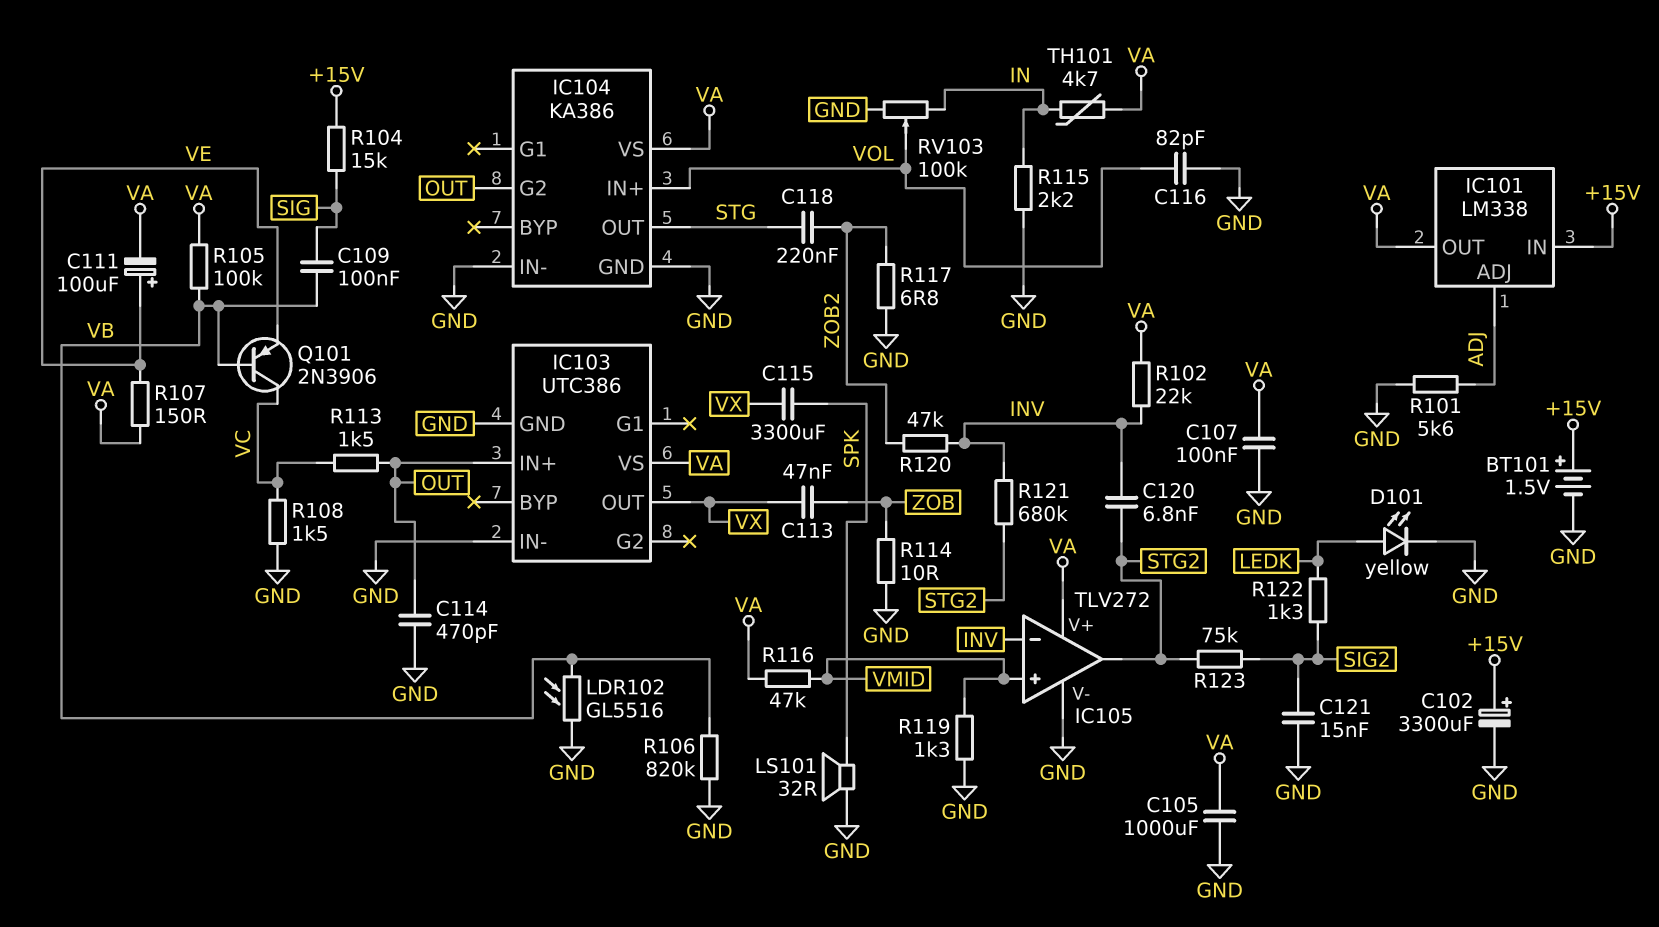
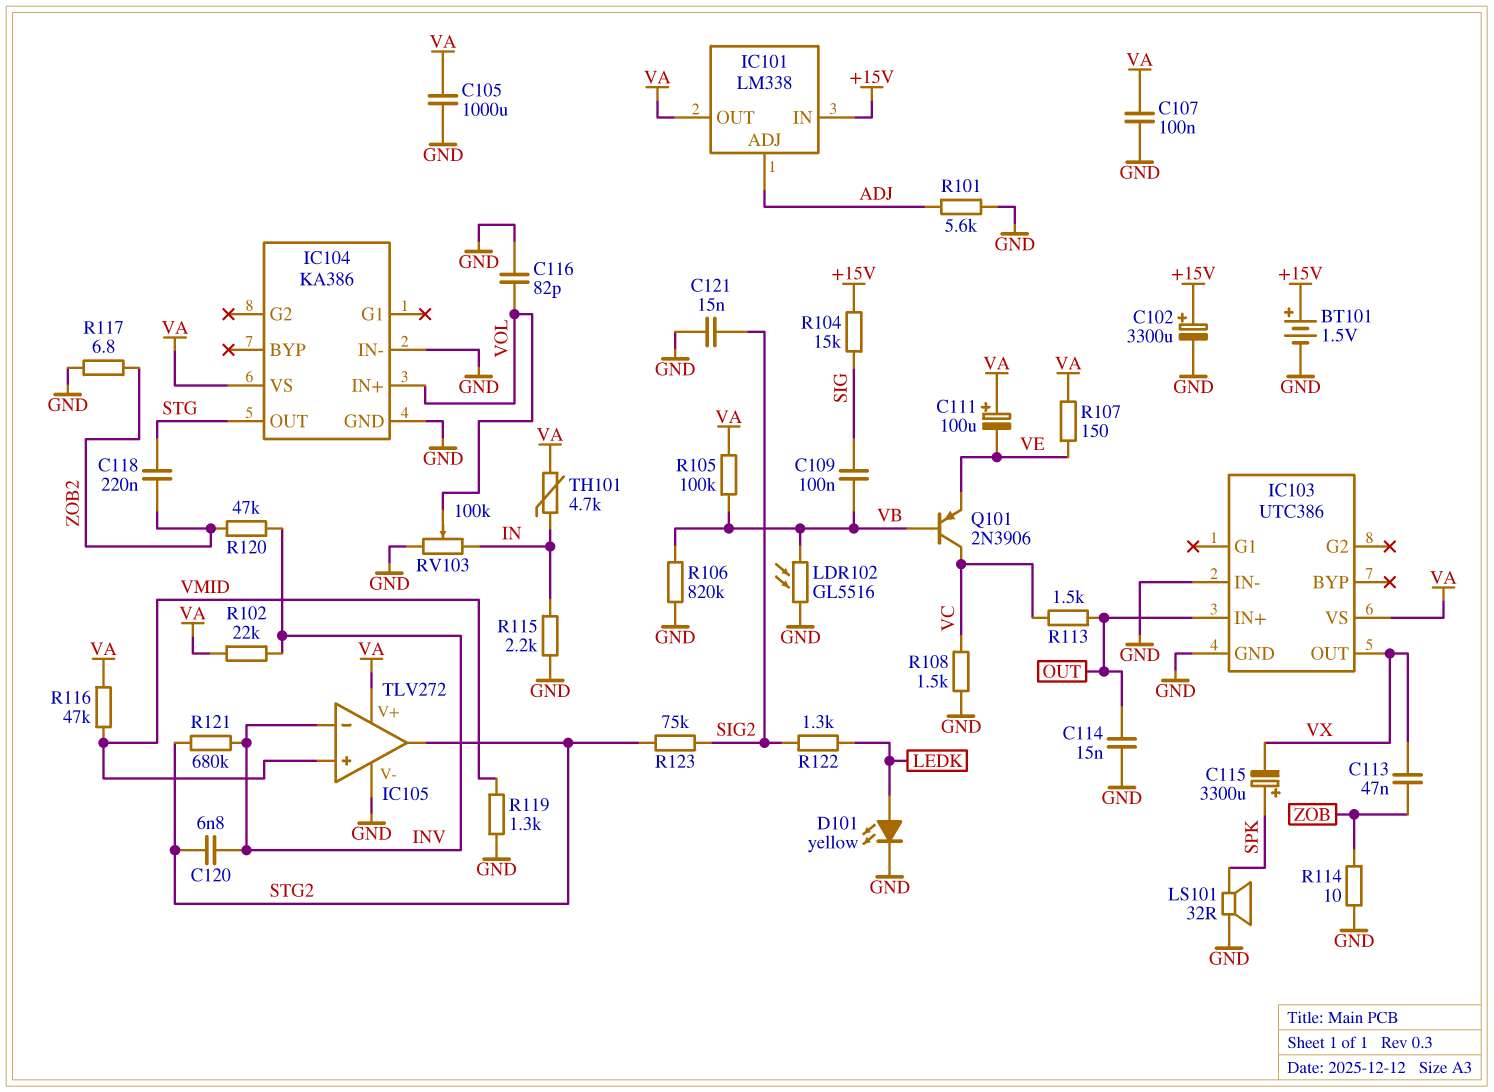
C111: 100uF (plus VE, minus VA) -> 100uF (plus VA, minus VE)
C114: 470pF (GND, OUT) -> 15nF (GND, OUT)
C115: 3300uF (SPK, VX) -> 3300uF (plus SPK, minus VX)
IC104 pin G2: OUT -> none

